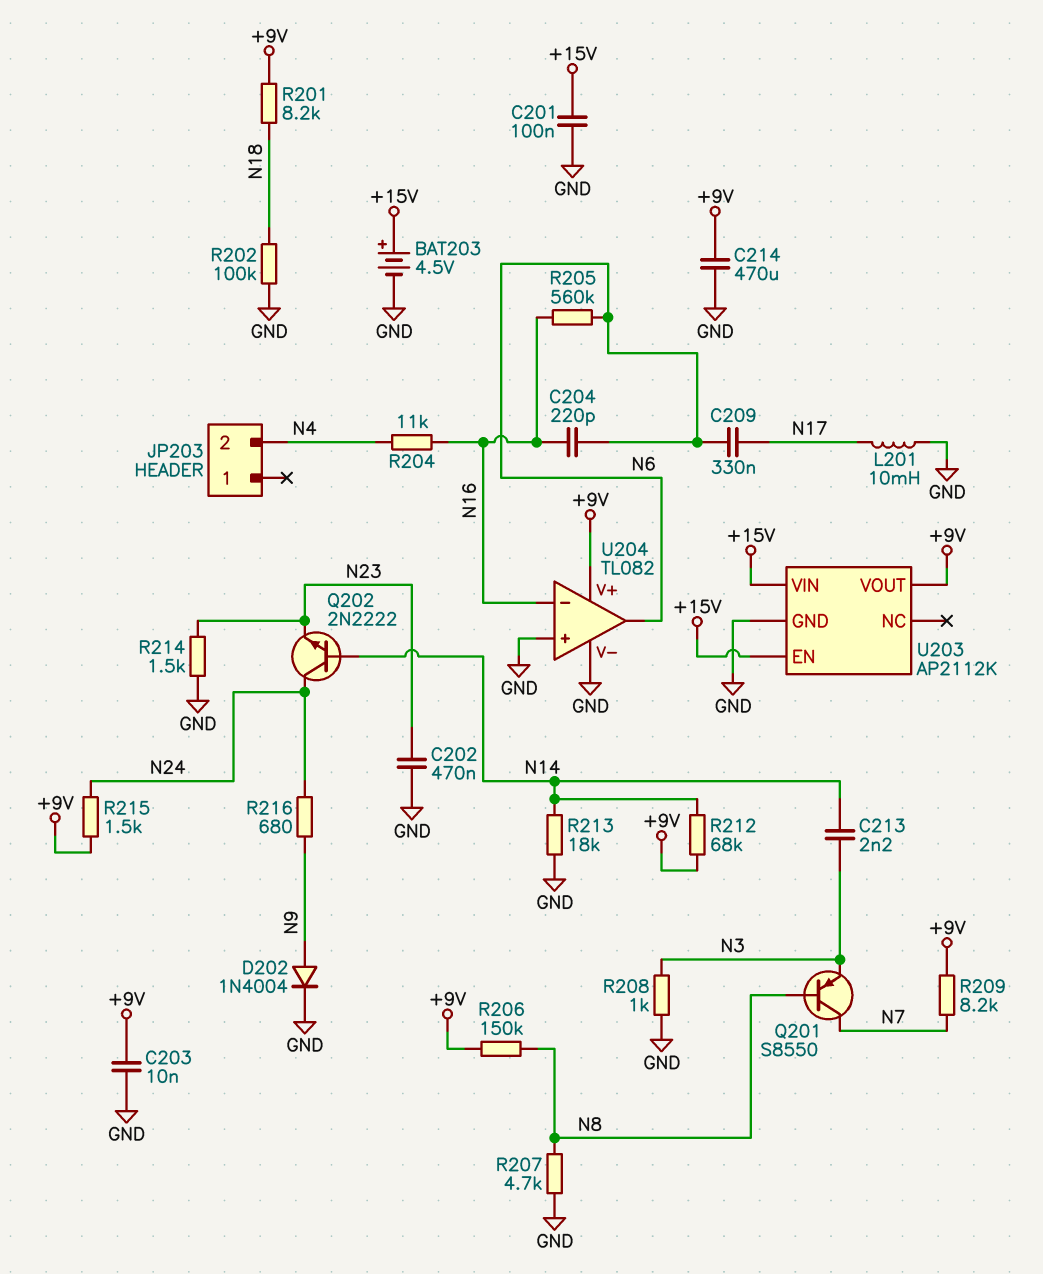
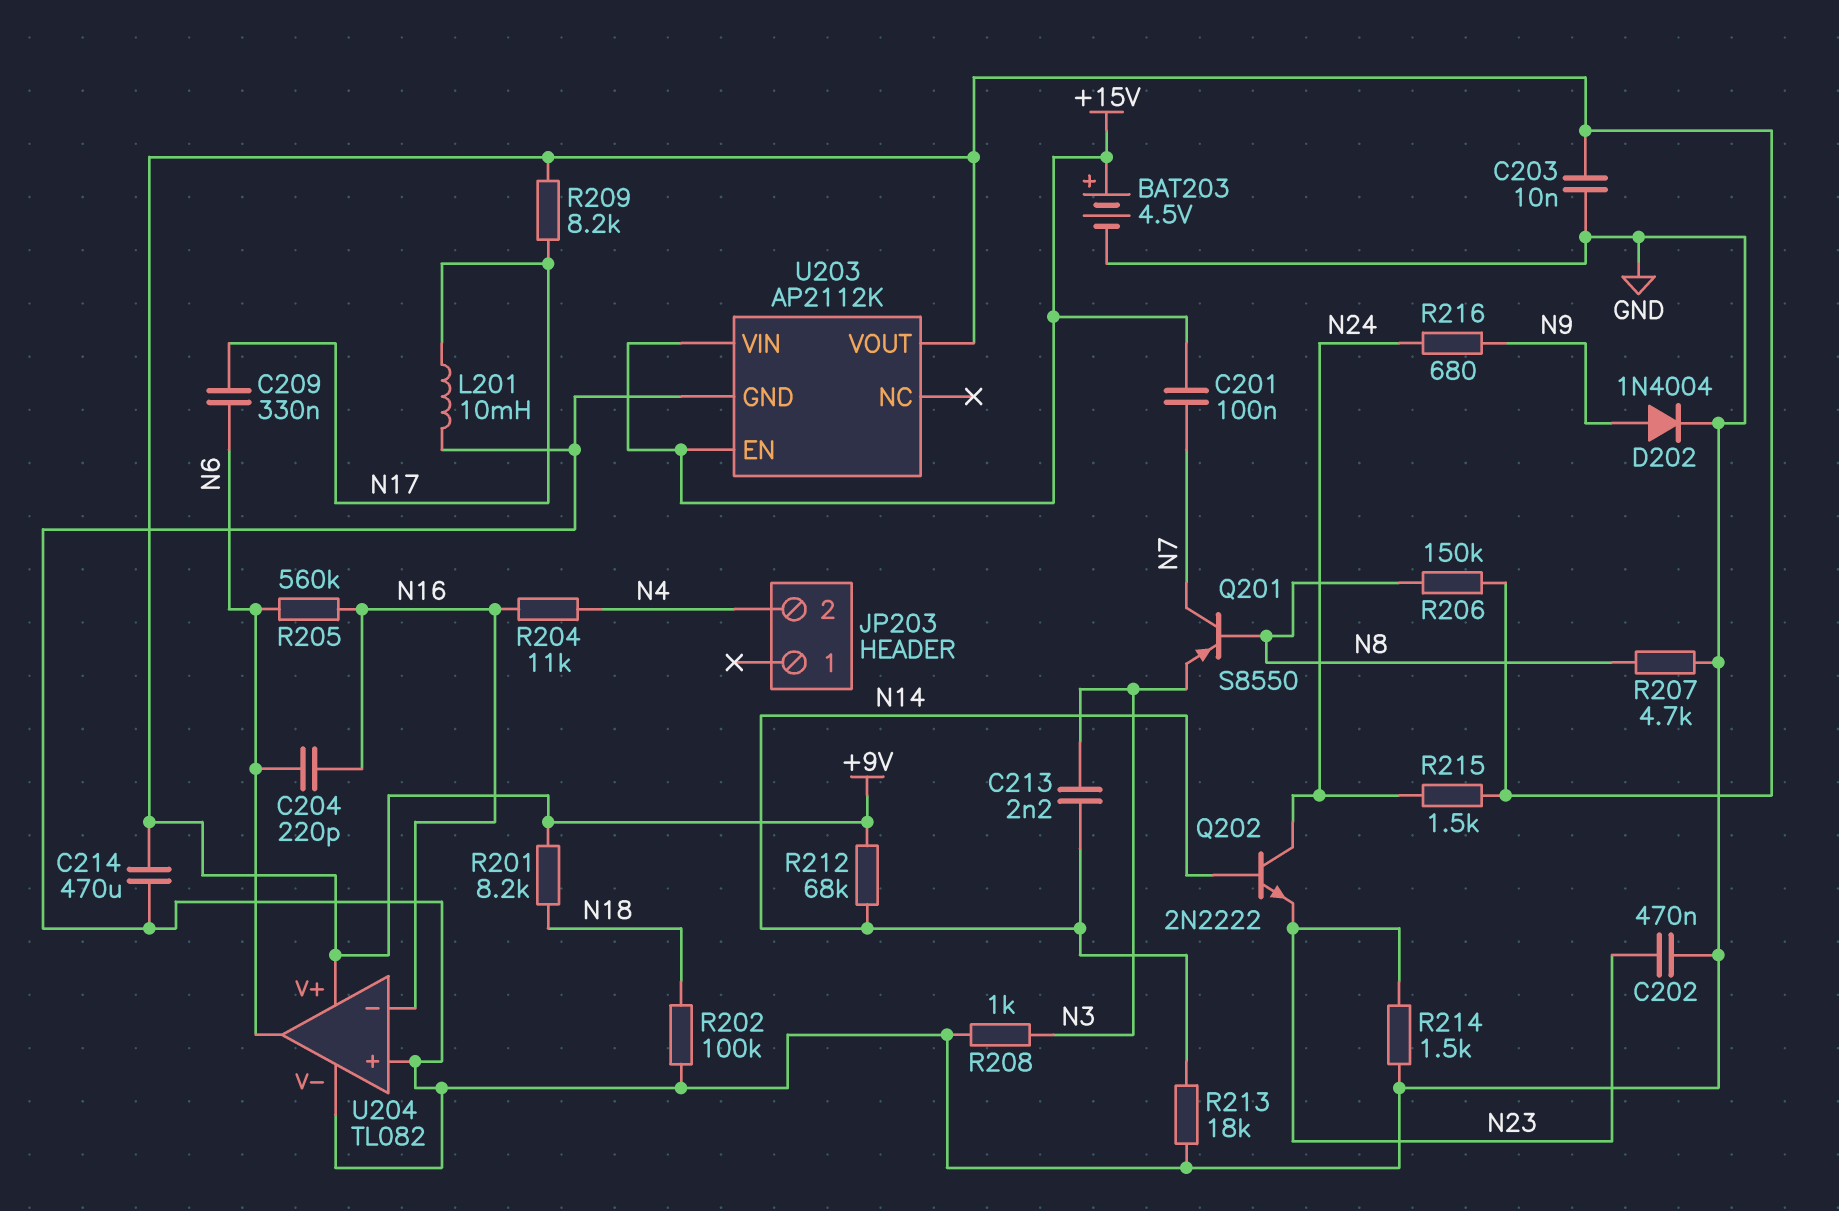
C201: 100nF (+15V, GND) -> 100nF (+15V, N7)
R209: 8.2k (+9V, N7) -> 8.2k (+9V, N17)

